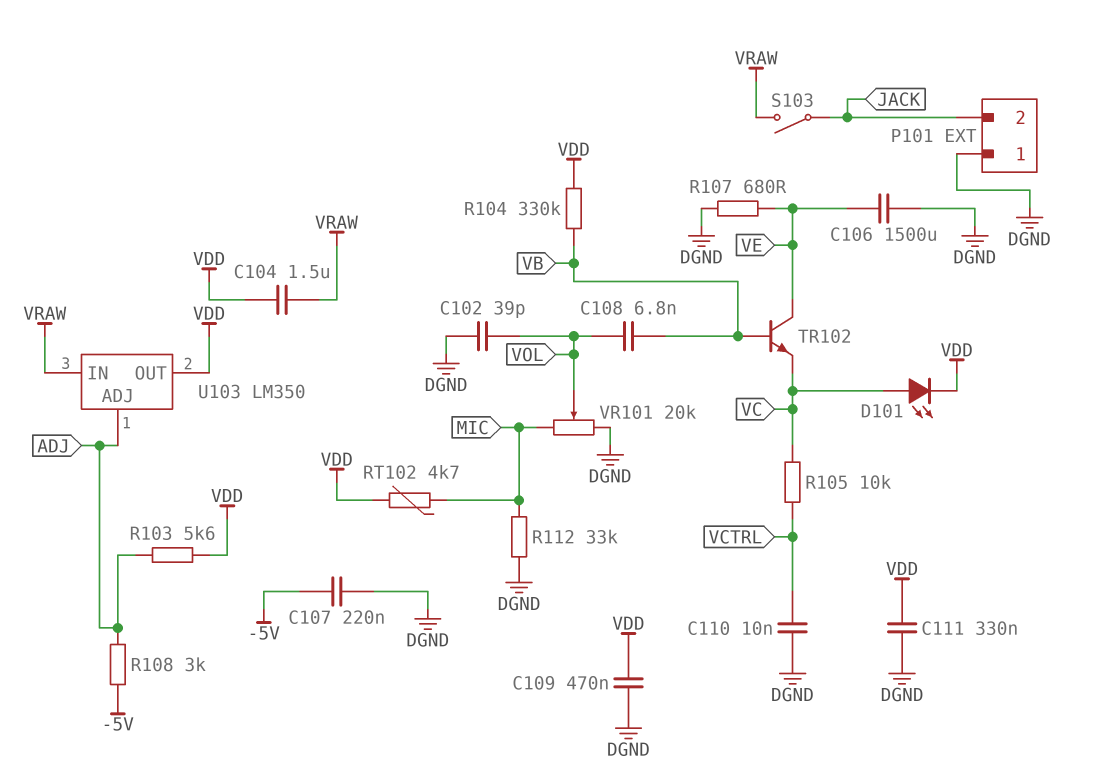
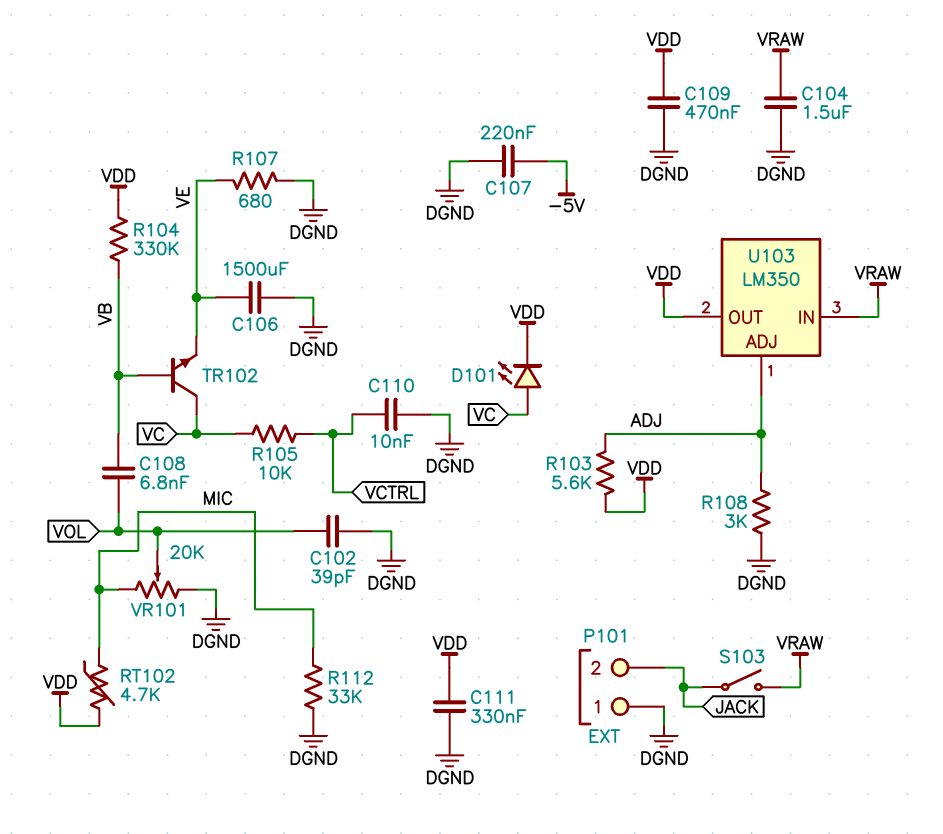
C104: 1.5uF (VDD, VRAW) -> 1.5uF (DGND, VRAW)
R108: 3k (-5V, ADJ) -> 3k (ADJ, DGND)
TR102: NPN (B VB, C VE, E VC) -> NPN (B VB, C VC, E VE)

